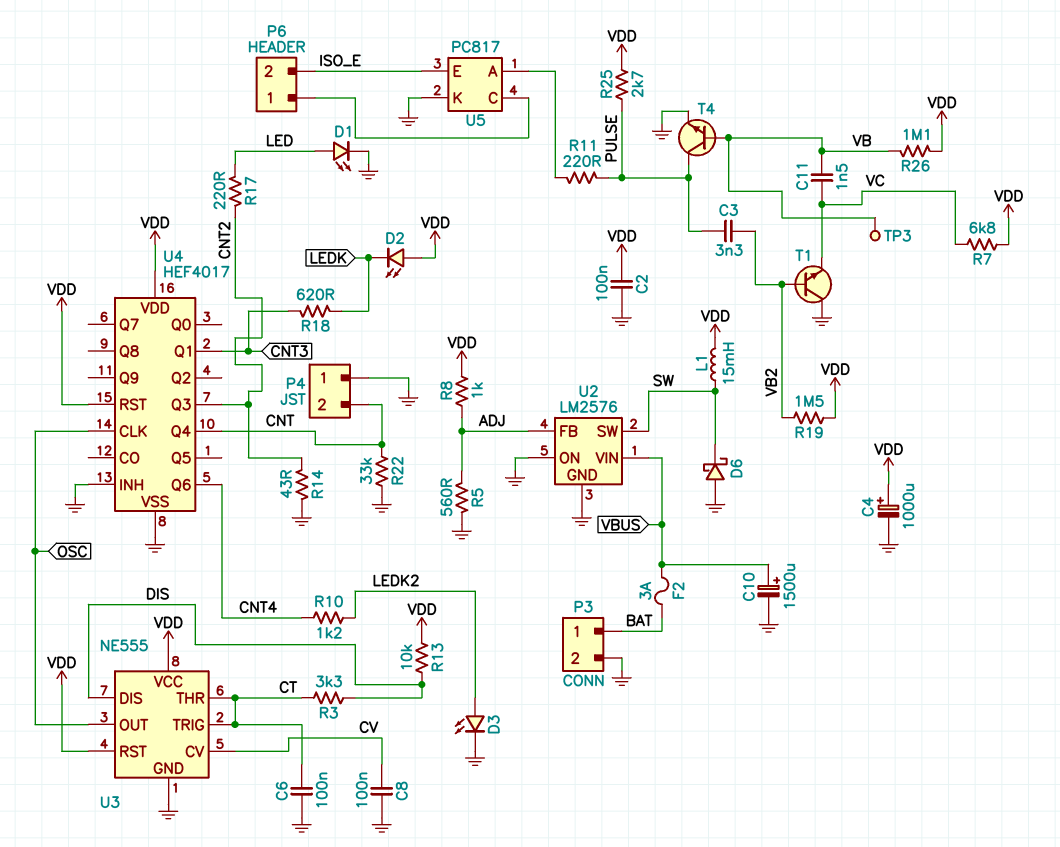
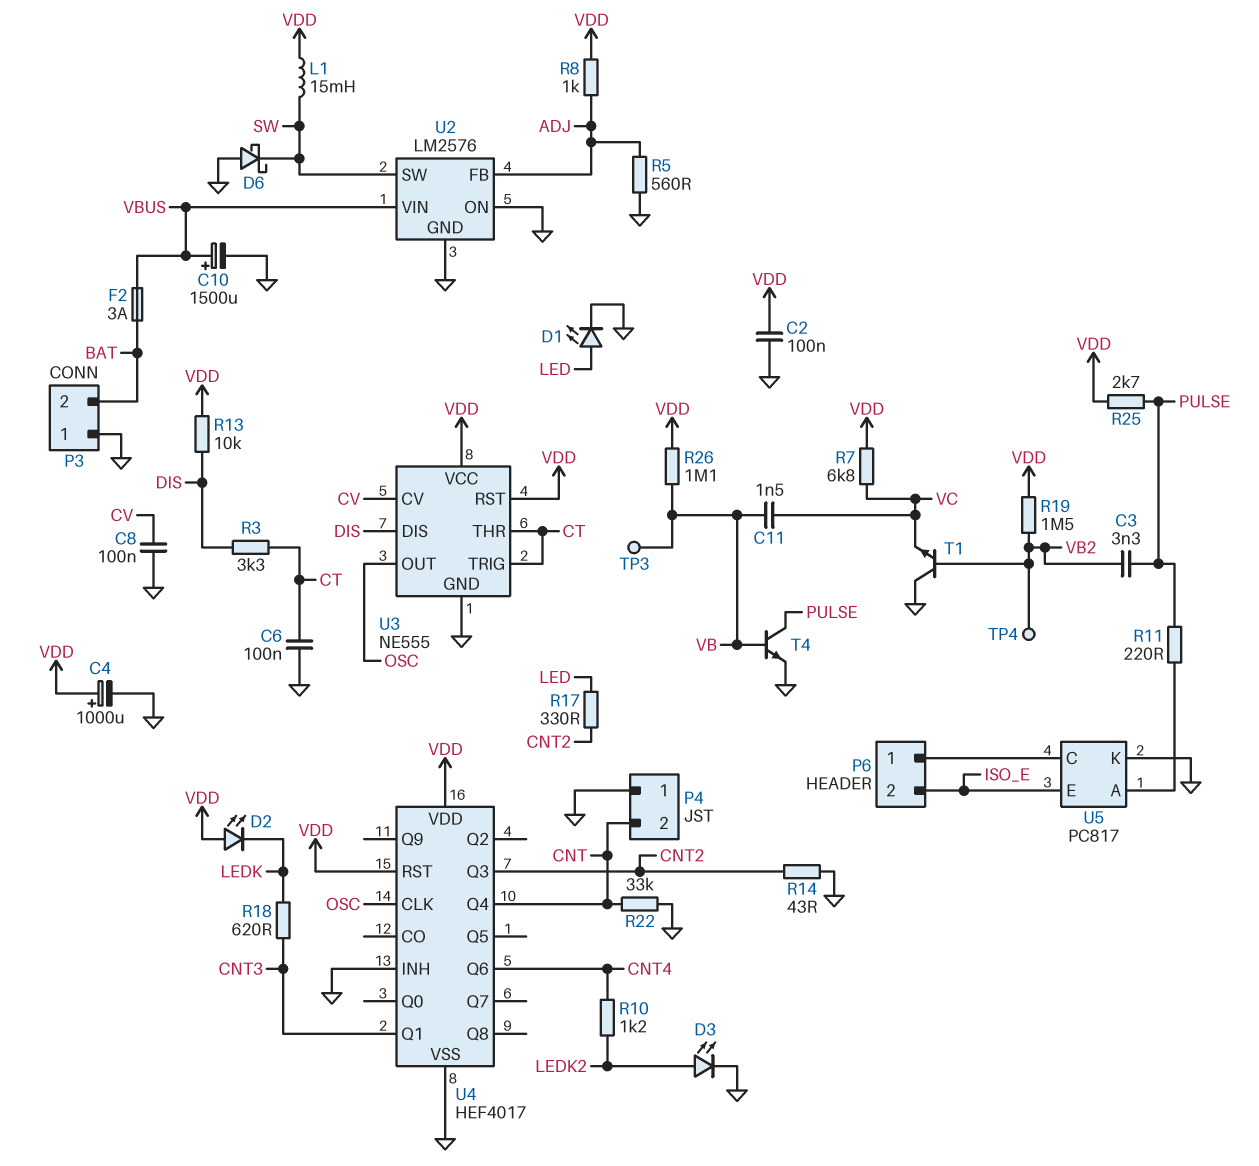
P3 pin 1: BAT -> GND
P3 pin 2: GND -> BAT
R17: 220 (CNT2, LED) -> 330 (CNT2, LED)
TP4: none -> test point (VB2)

